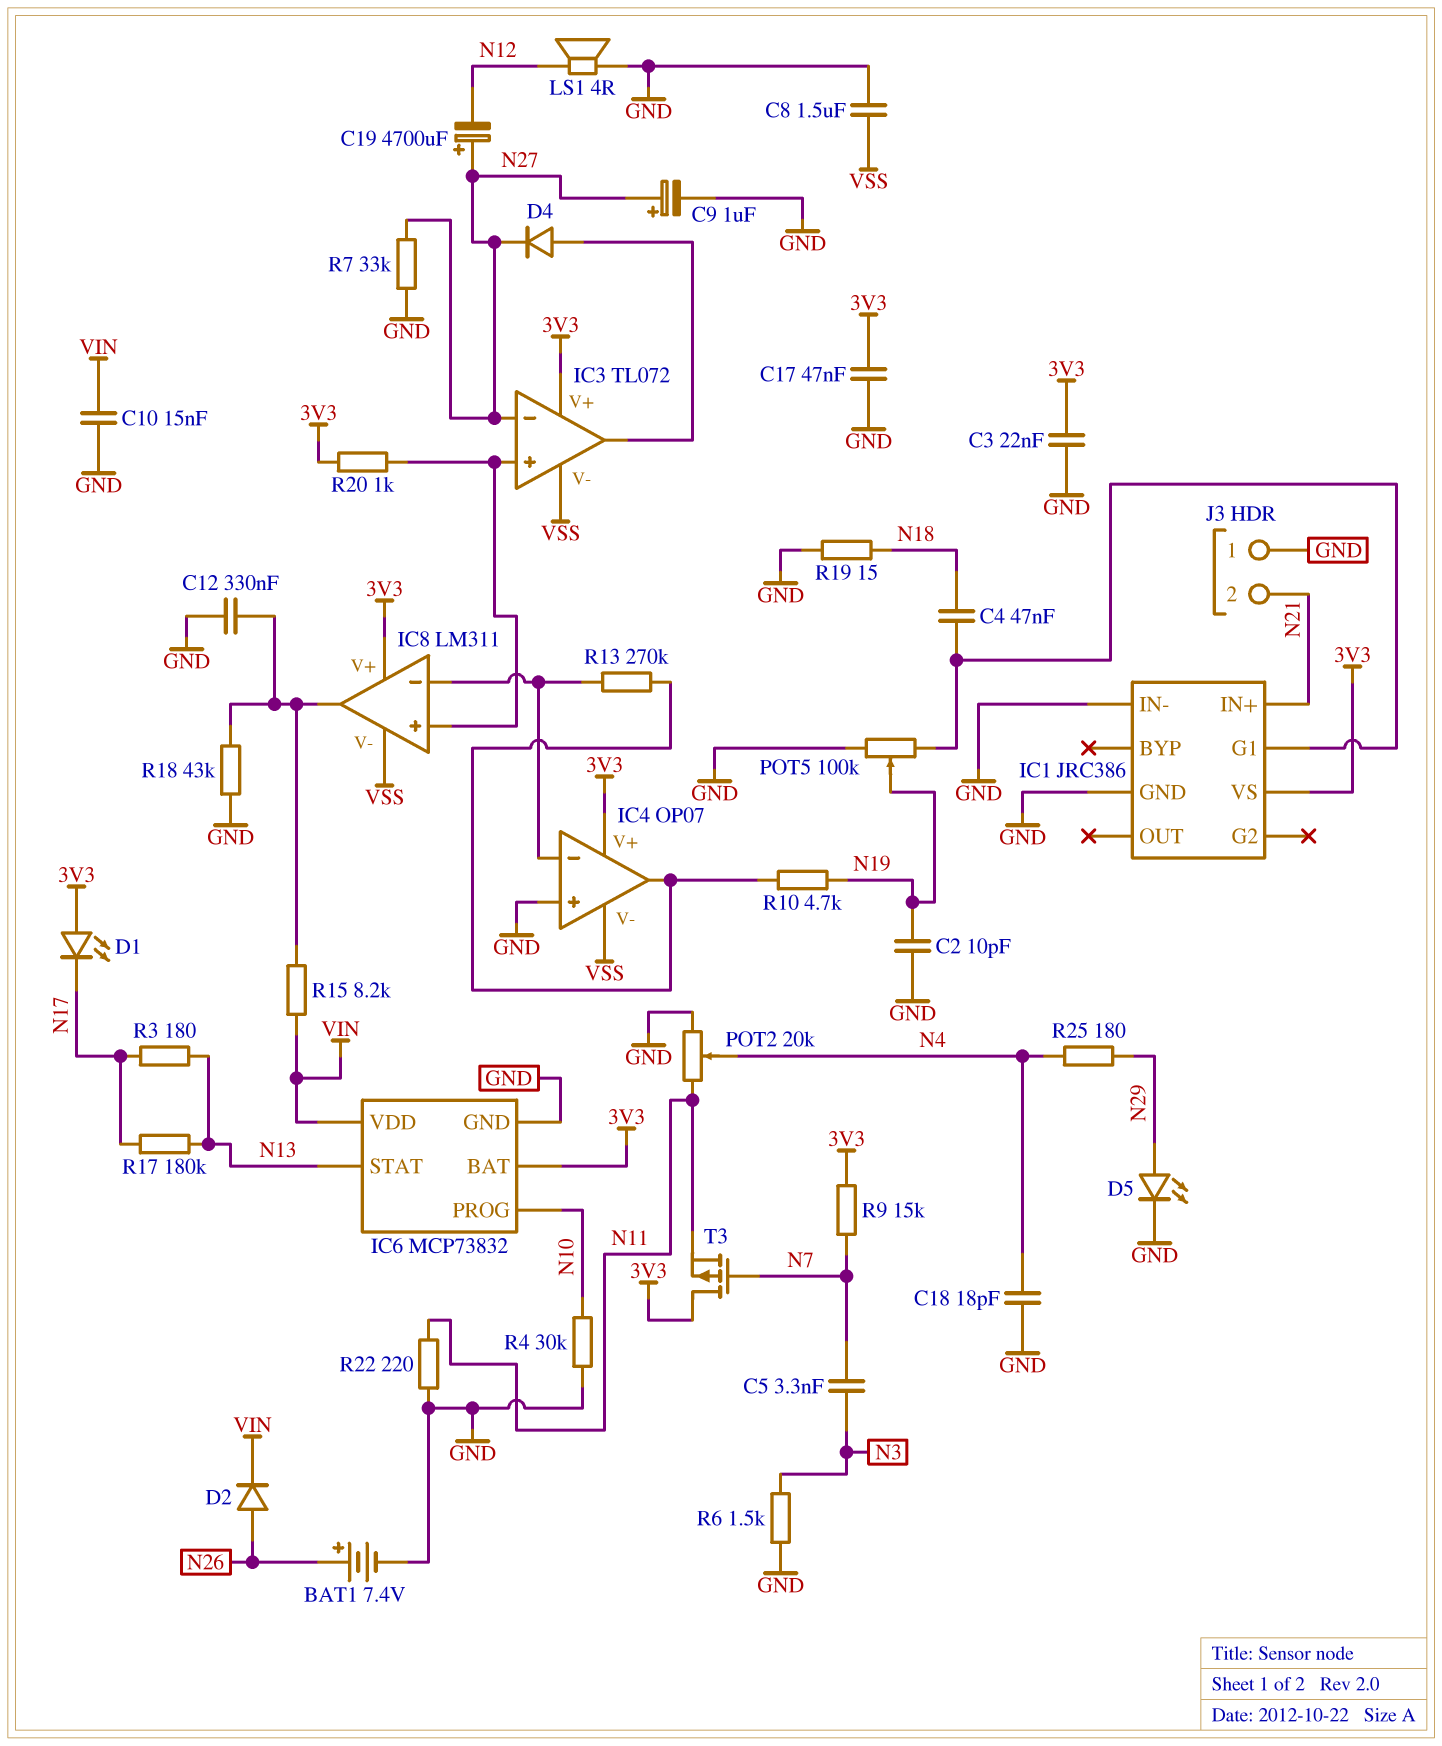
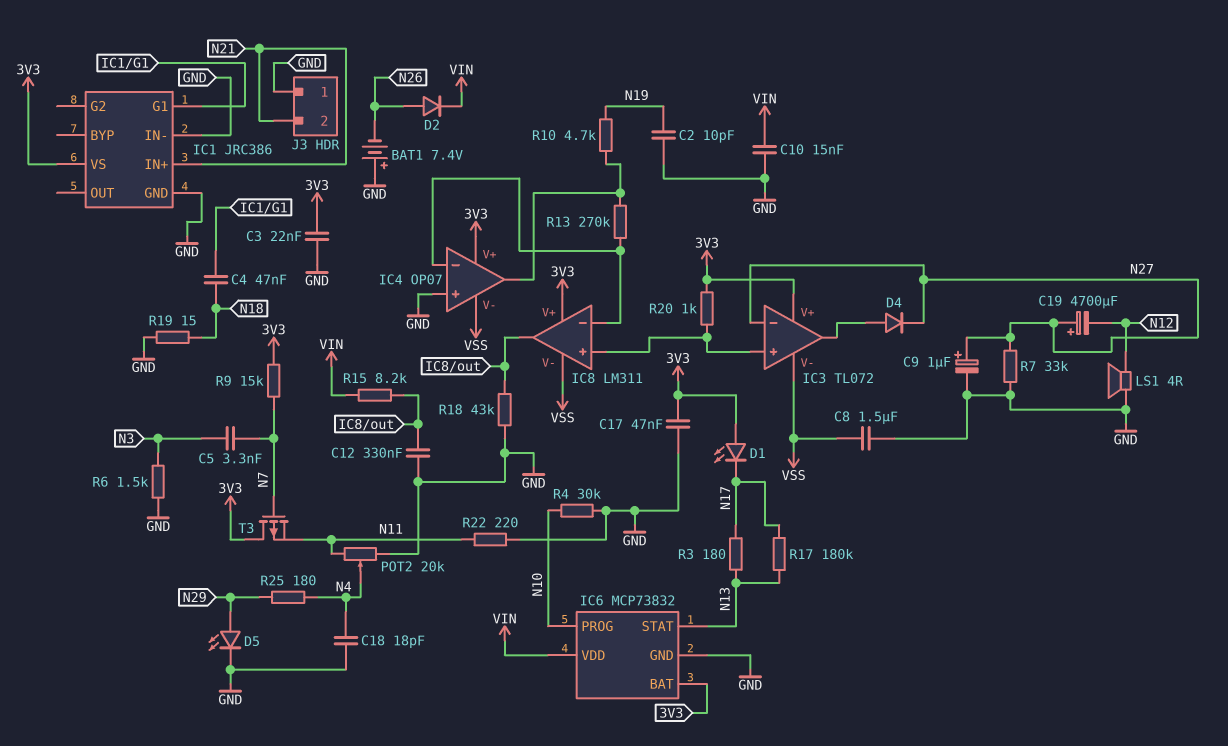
BAT1: 7.4V (plus N26, minus GND) -> 7.4V (plus GND, minus N26)
POT5: 100k (GND, IC1/G1, wiper N19) -> none

